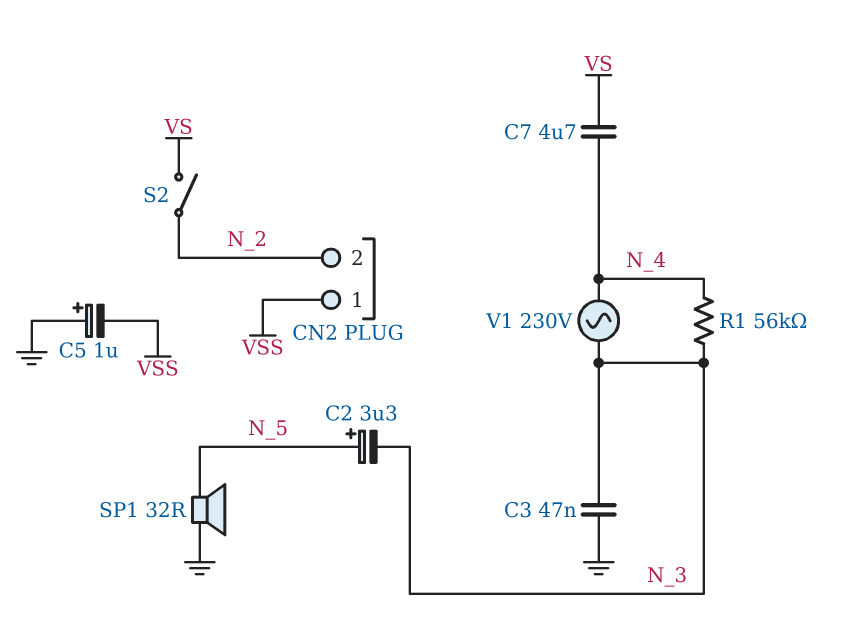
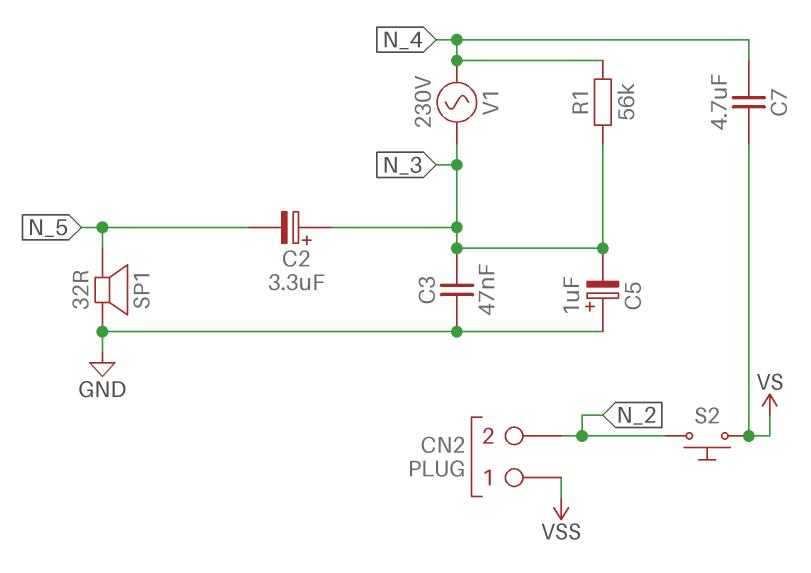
C2: 3.3uF (plus N_5, minus N_3) -> 3.3uF (plus N_3, minus N_5)
C5: 1uF (plus GND, minus VSS) -> 1uF (plus GND, minus N_3)
S2: switch (N_2, VS) -> button (N_2, VS)

